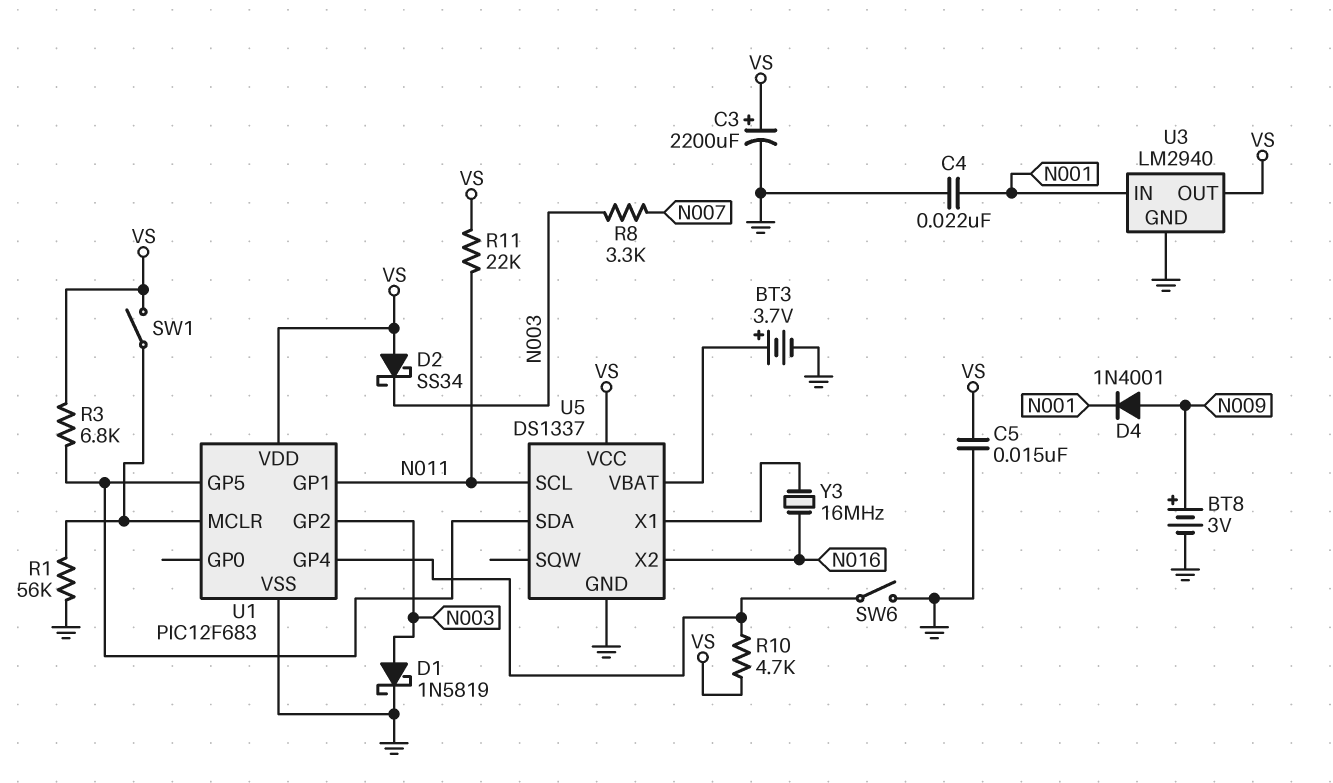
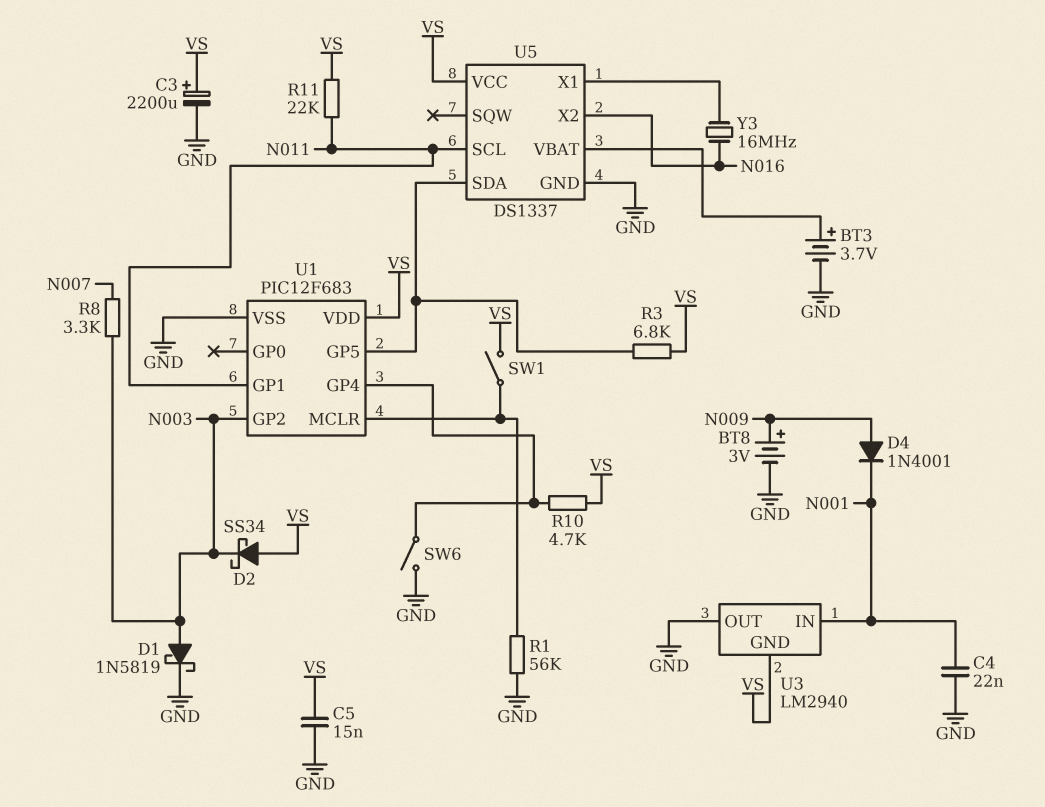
U3 pin GND: GND -> VS
U3 pin OUT: VS -> GND

